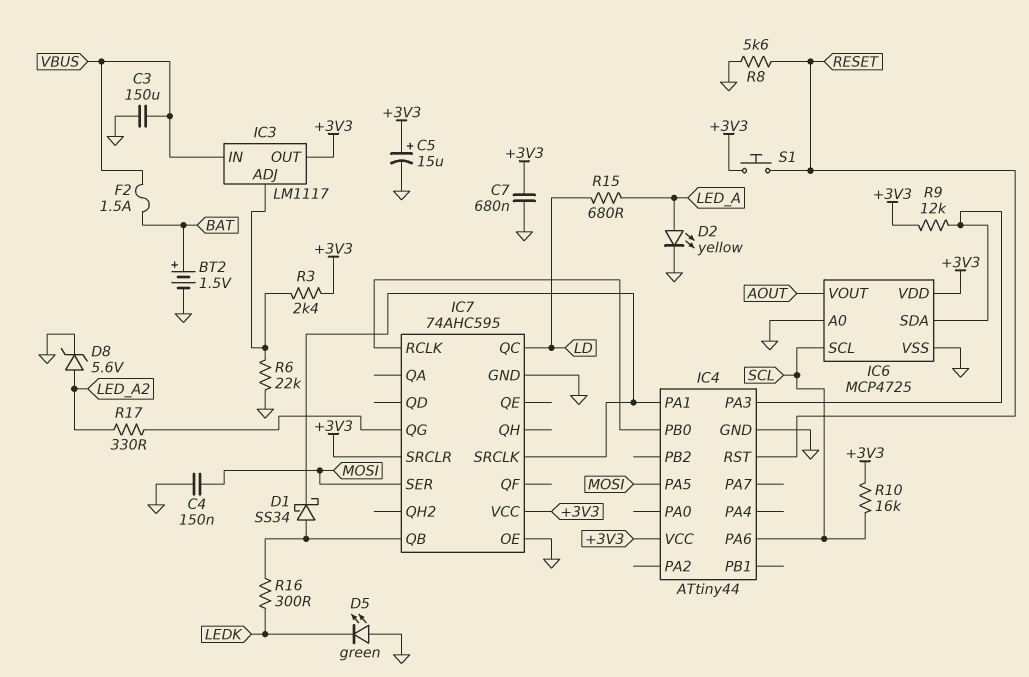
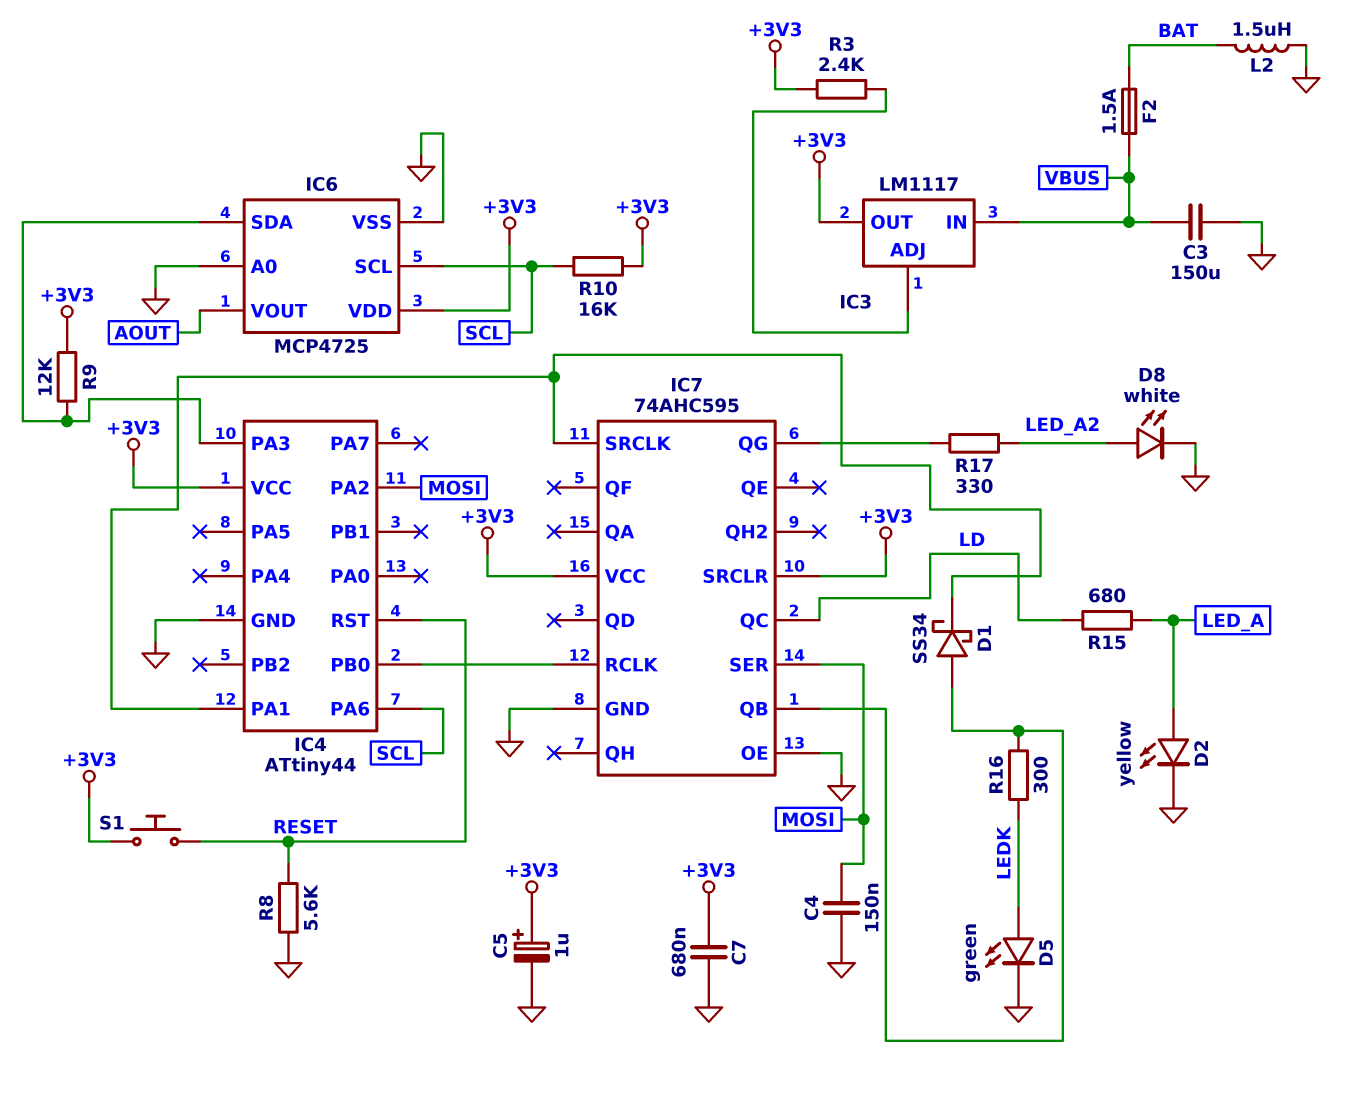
BT2: 1.5V (plus BAT, minus GND) -> none
C5: 15uF (plus +3V3, minus GND) -> 1uF (plus +3V3, minus GND)
D5: LED green (A GND, K LEDK) -> LED green (A LEDK, K GND)
D8: zener 5.6V (A LED_A2, K GND) -> LED white (A LED_A2, K GND)
IC4 pin PA2: none -> MOSI
IC4 pin PA5: MOSI -> none
L2: none -> 1.5uH (BAT, GND)
R6: 22k (GND, IC3/ADJ) -> none

